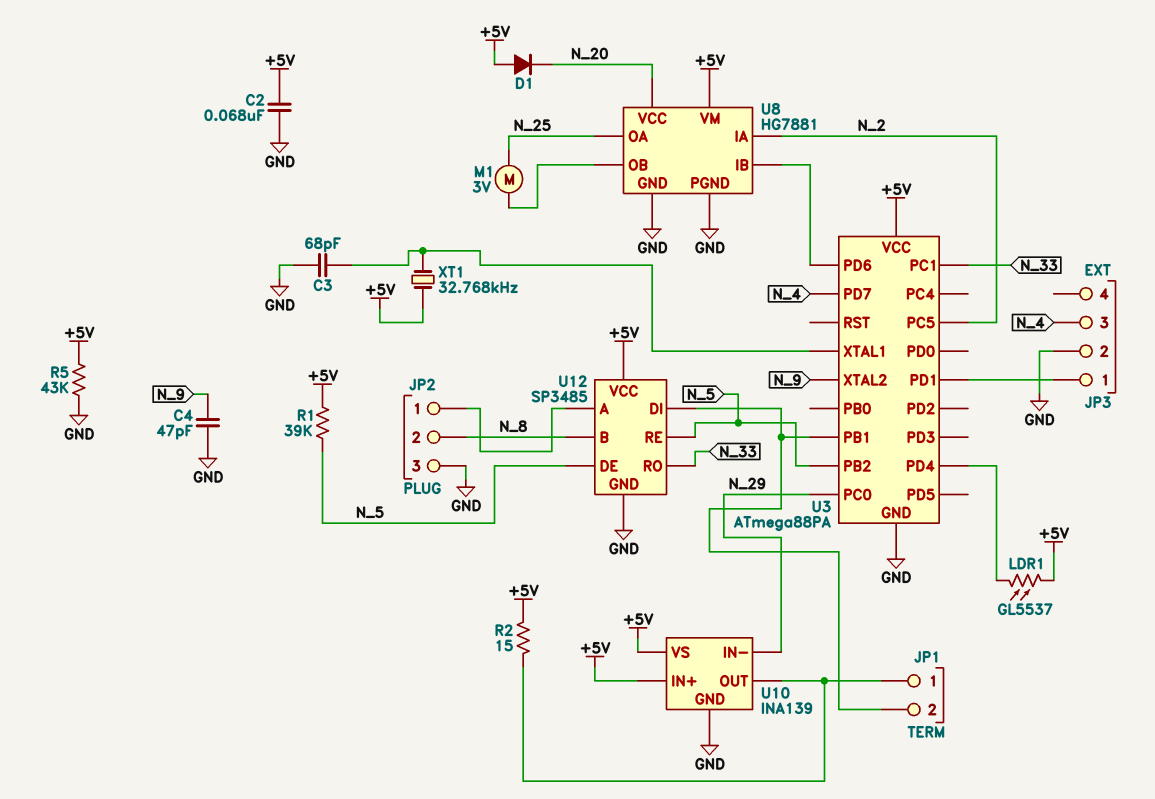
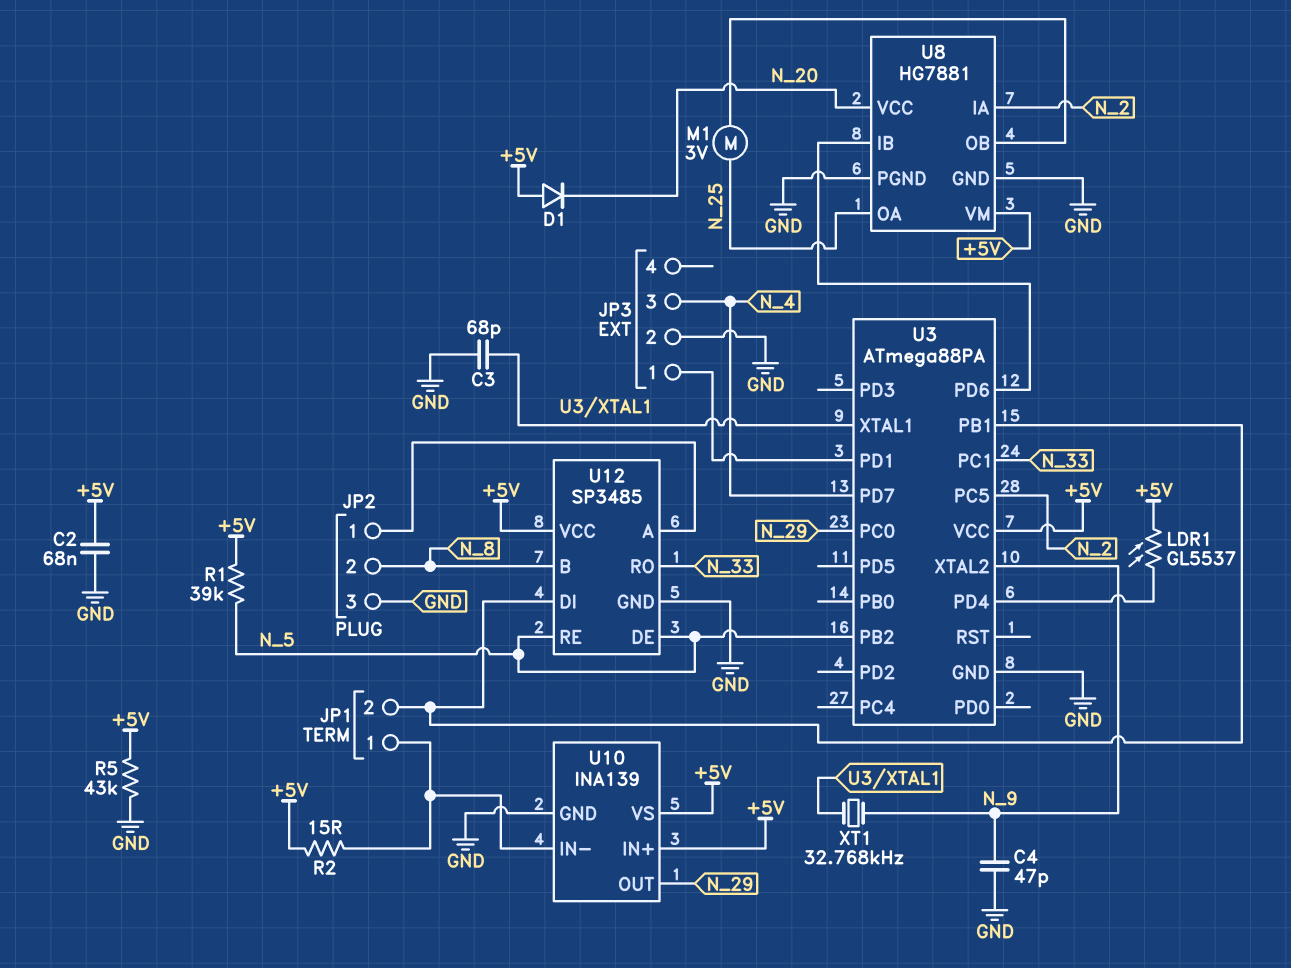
U10 pin IN-: N_29 -> JP1/1
U10 pin OUT: JP1/1 -> N_29
XT1: 32.768kHz (+5V, U3/XTAL1) -> 32.768kHz (N_9, U3/XTAL1)

